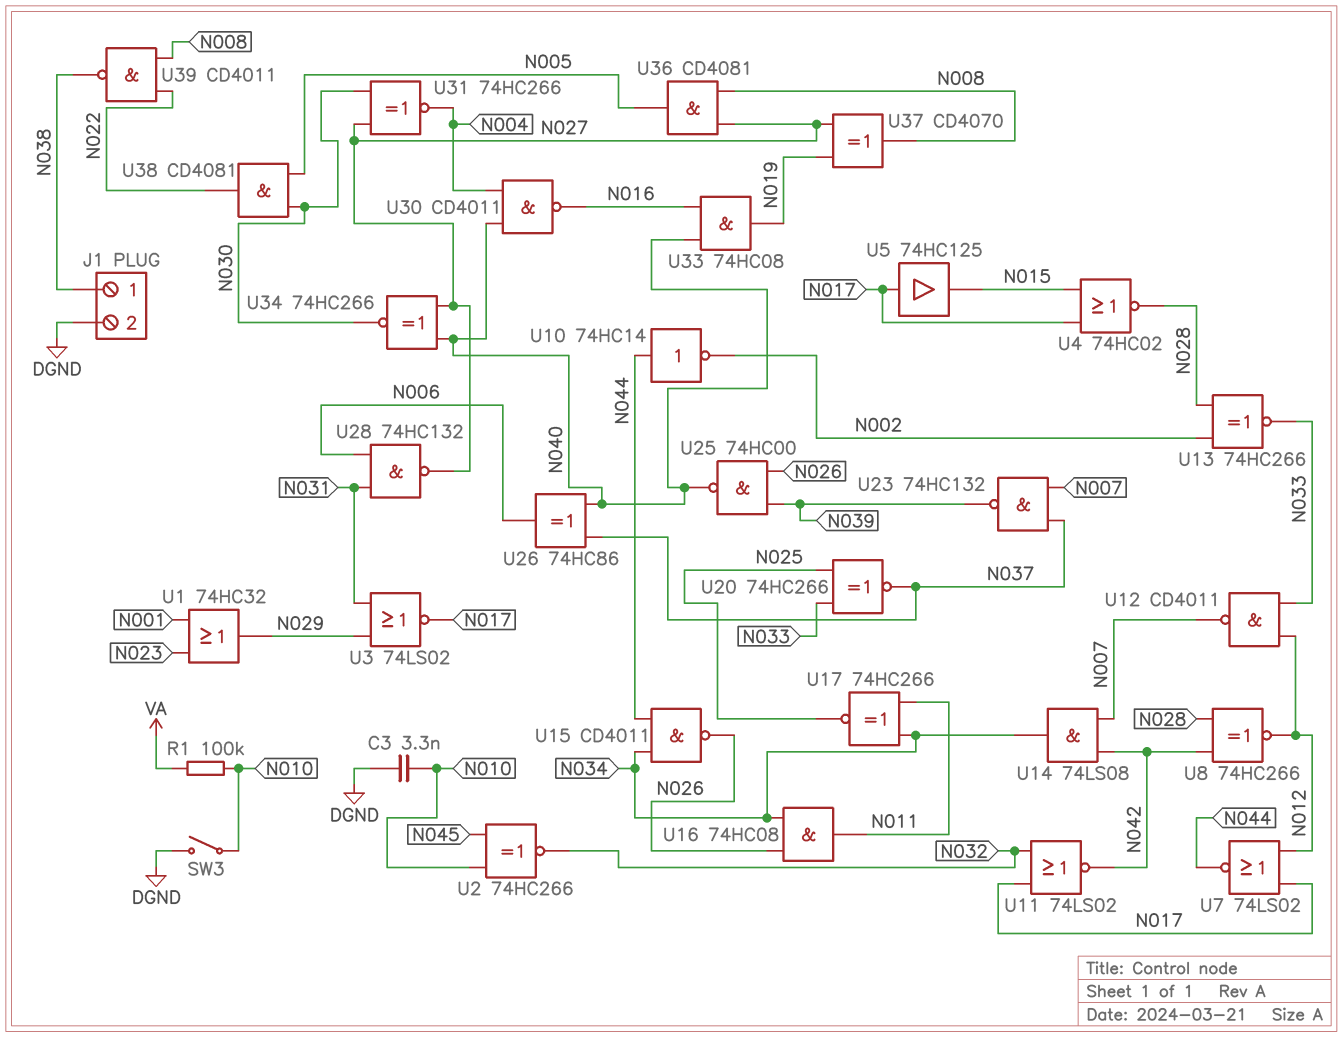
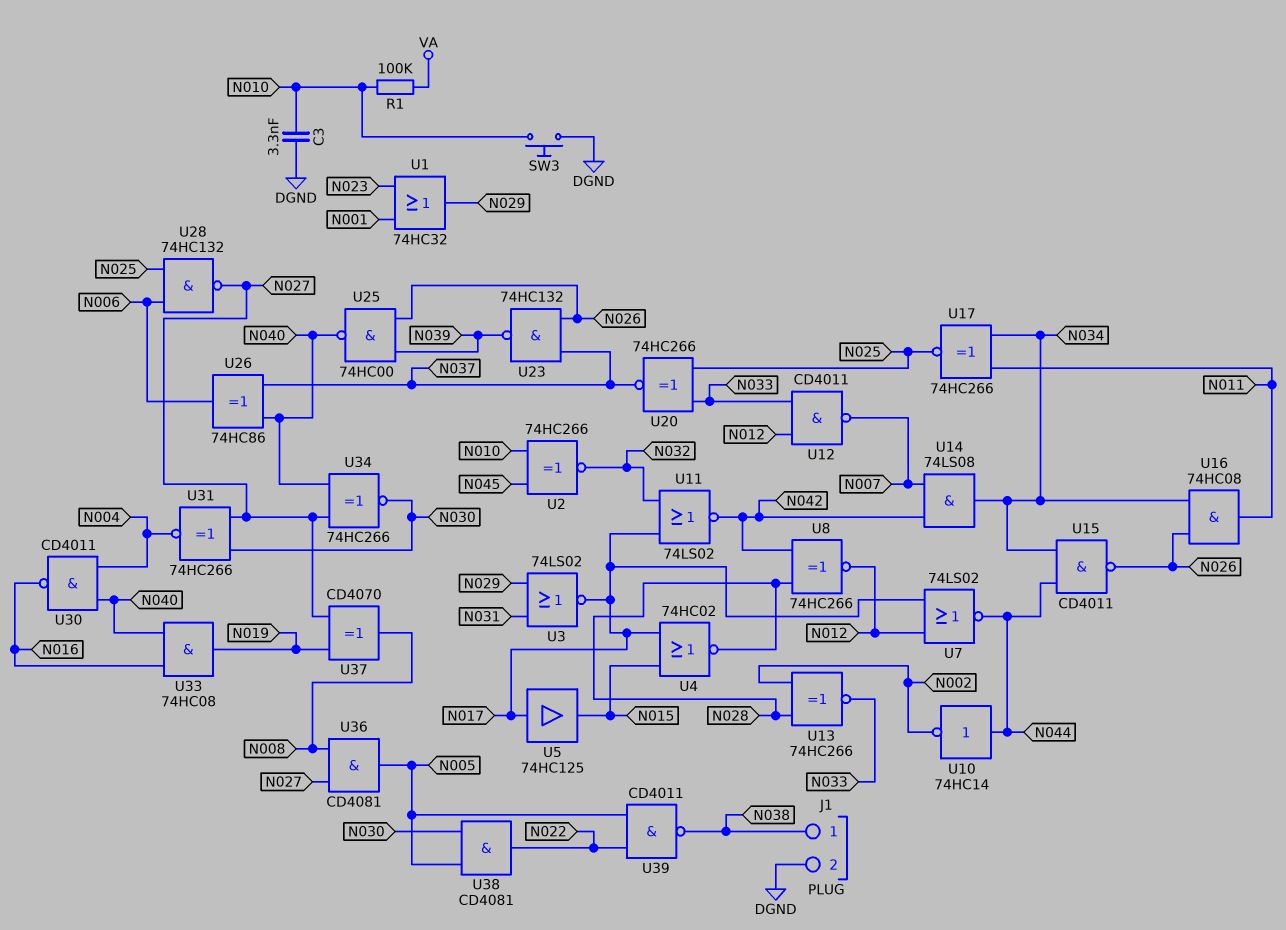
SW3: switch (DGND, N010) -> button (DGND, N010)
U23: NAND 74HC132 (in N007, in N037, out N039) -> NAND 74HC132 (in N026, in N037, out N039)
U28: NAND 74HC132 (in N006, in N031, out N027) -> NAND 74HC132 (in N006, in N025, out N027)
U39: NAND CD4011 (in N008, in N022, out N038) -> NAND CD4011 (in N005, in N022, out N038)

